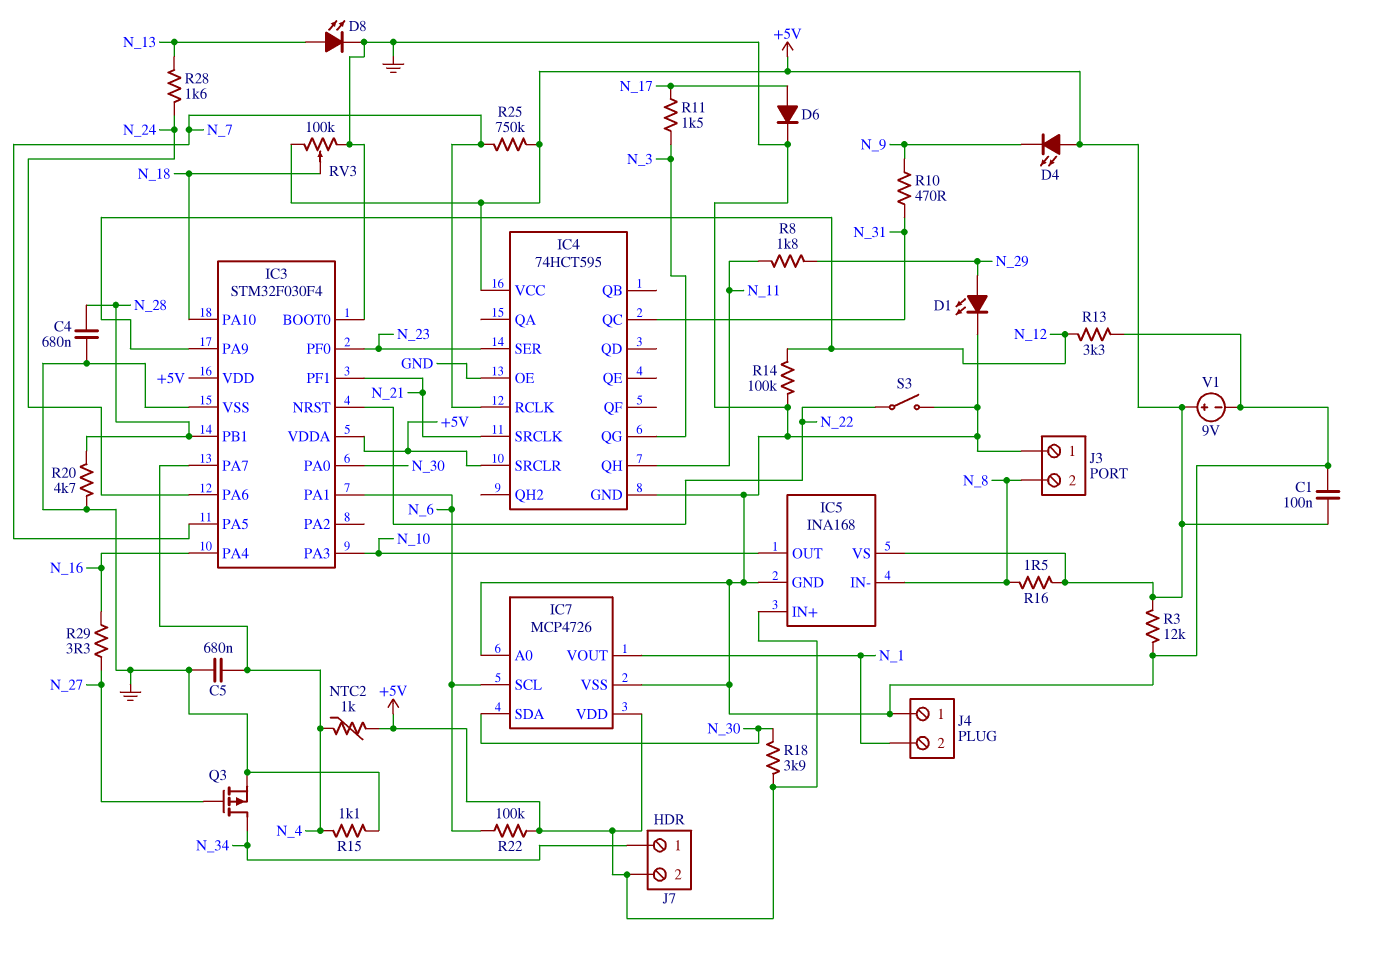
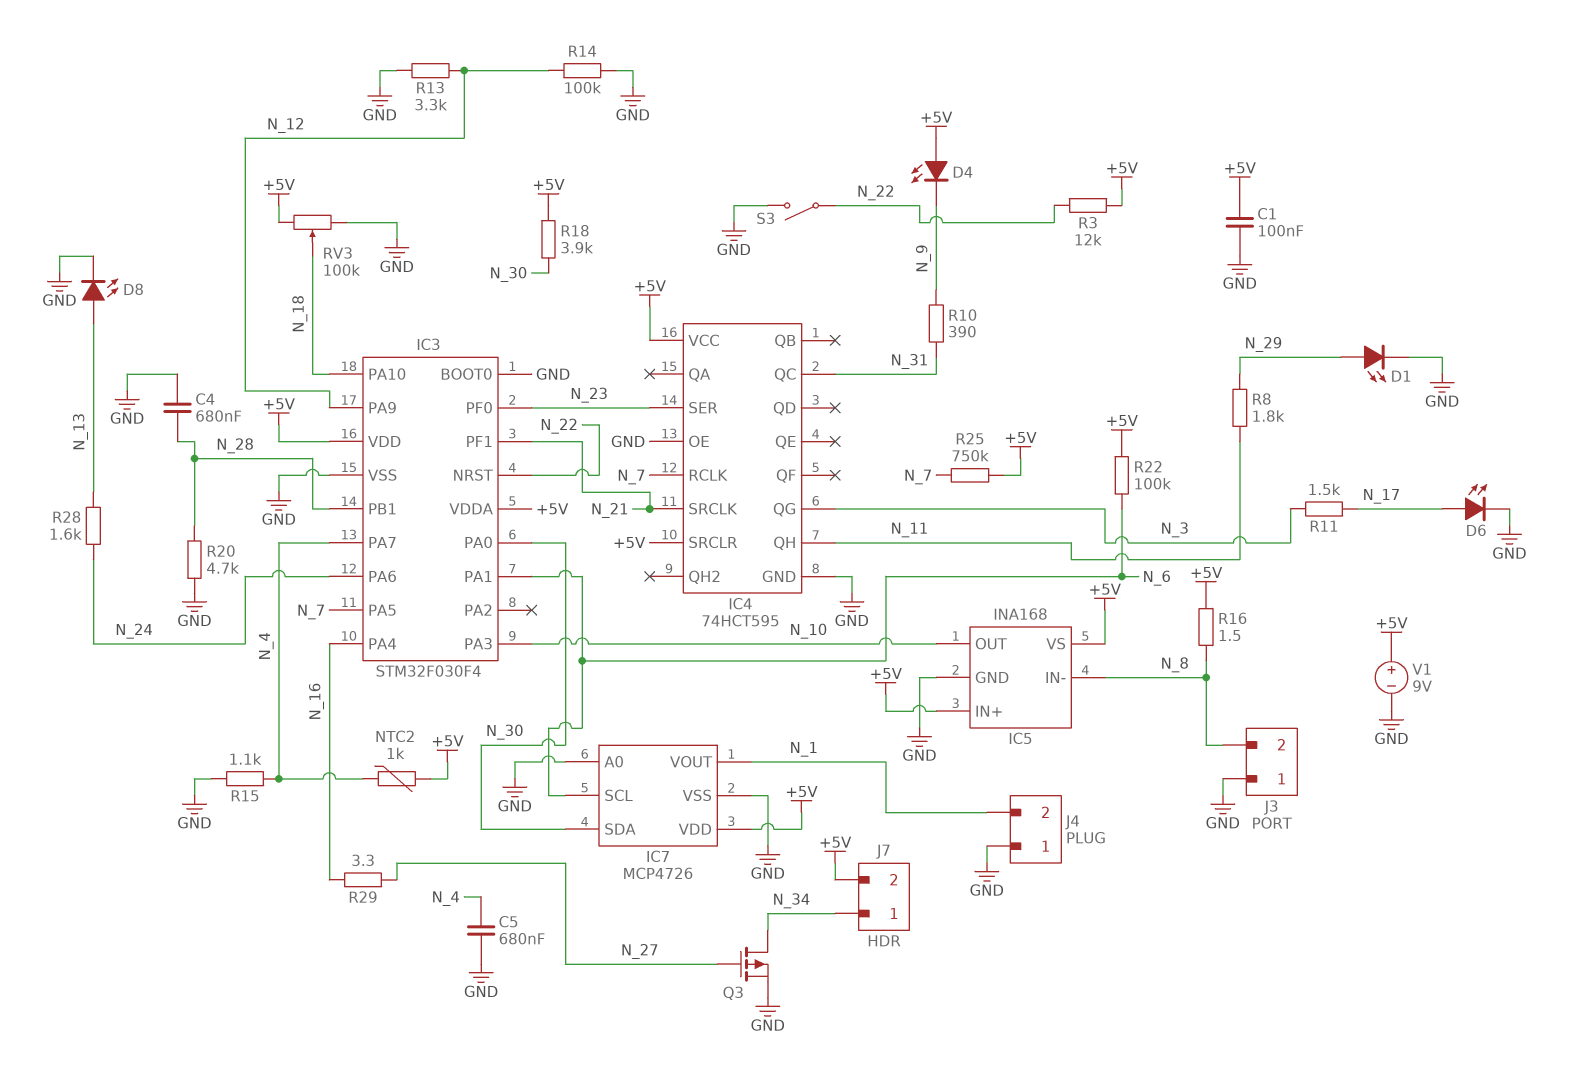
D6: diode (A N_17, K GND) -> LED (A N_17, K GND)
R3: 12k (+5V, GND) -> 12k (+5V, N_22)
R10: 470 (N_9, N_31) -> 390 (N_9, N_31)

